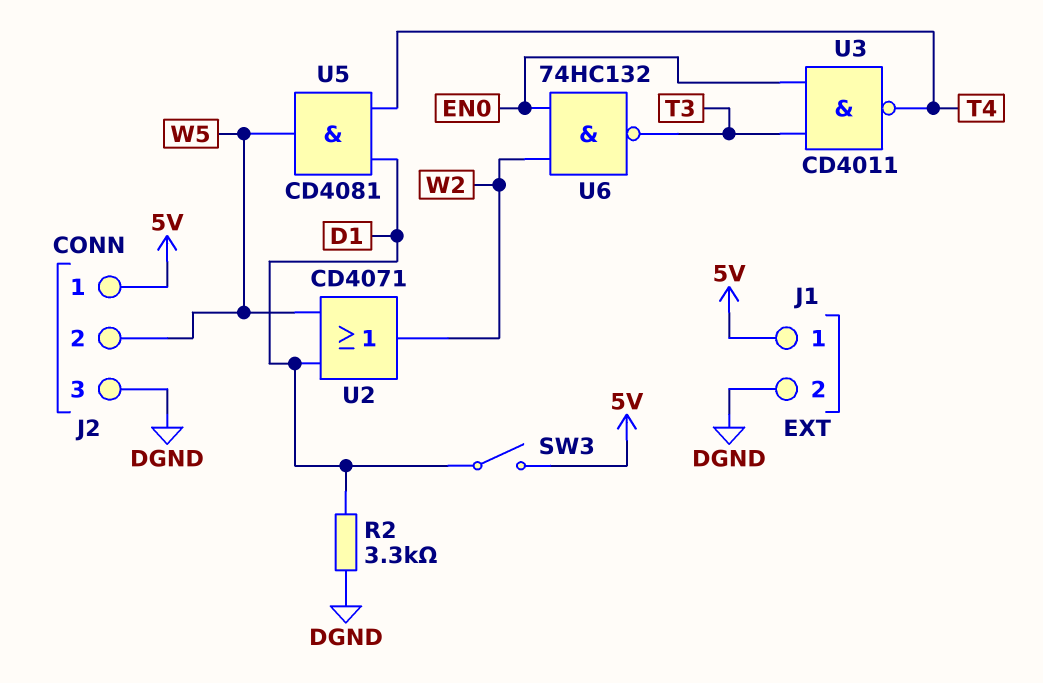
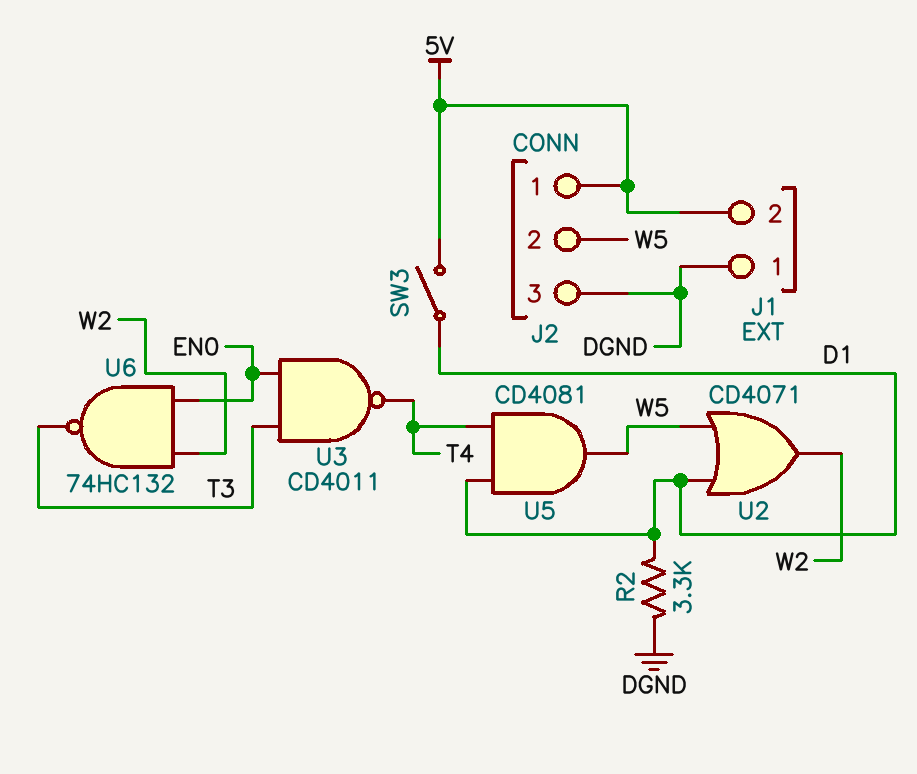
J1 pin 1: 5V -> DGND
J1 pin 2: DGND -> 5V

